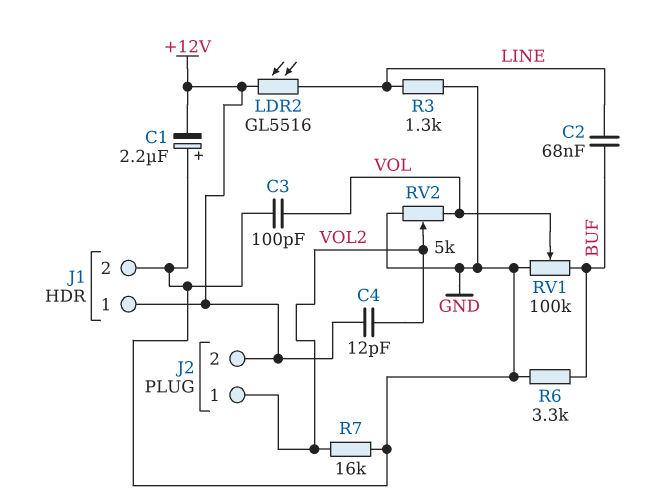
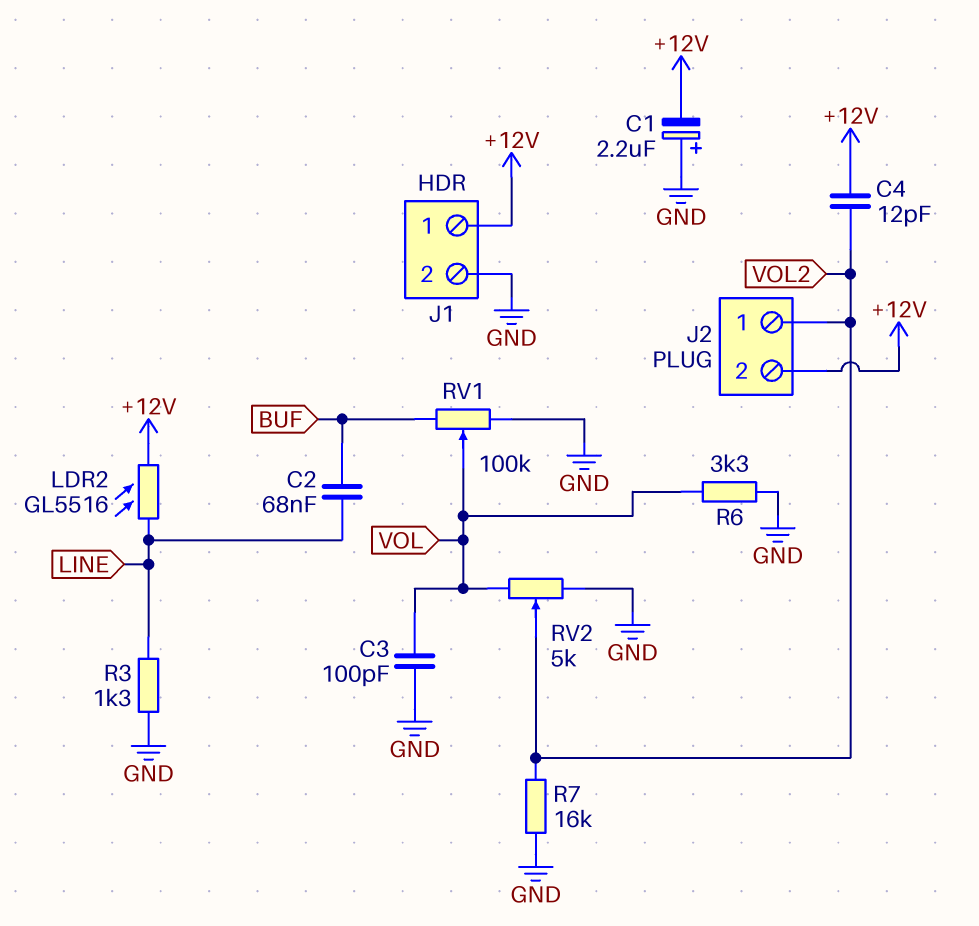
R6: 3.3k (BUF, GND) -> 3.3k (GND, VOL)

